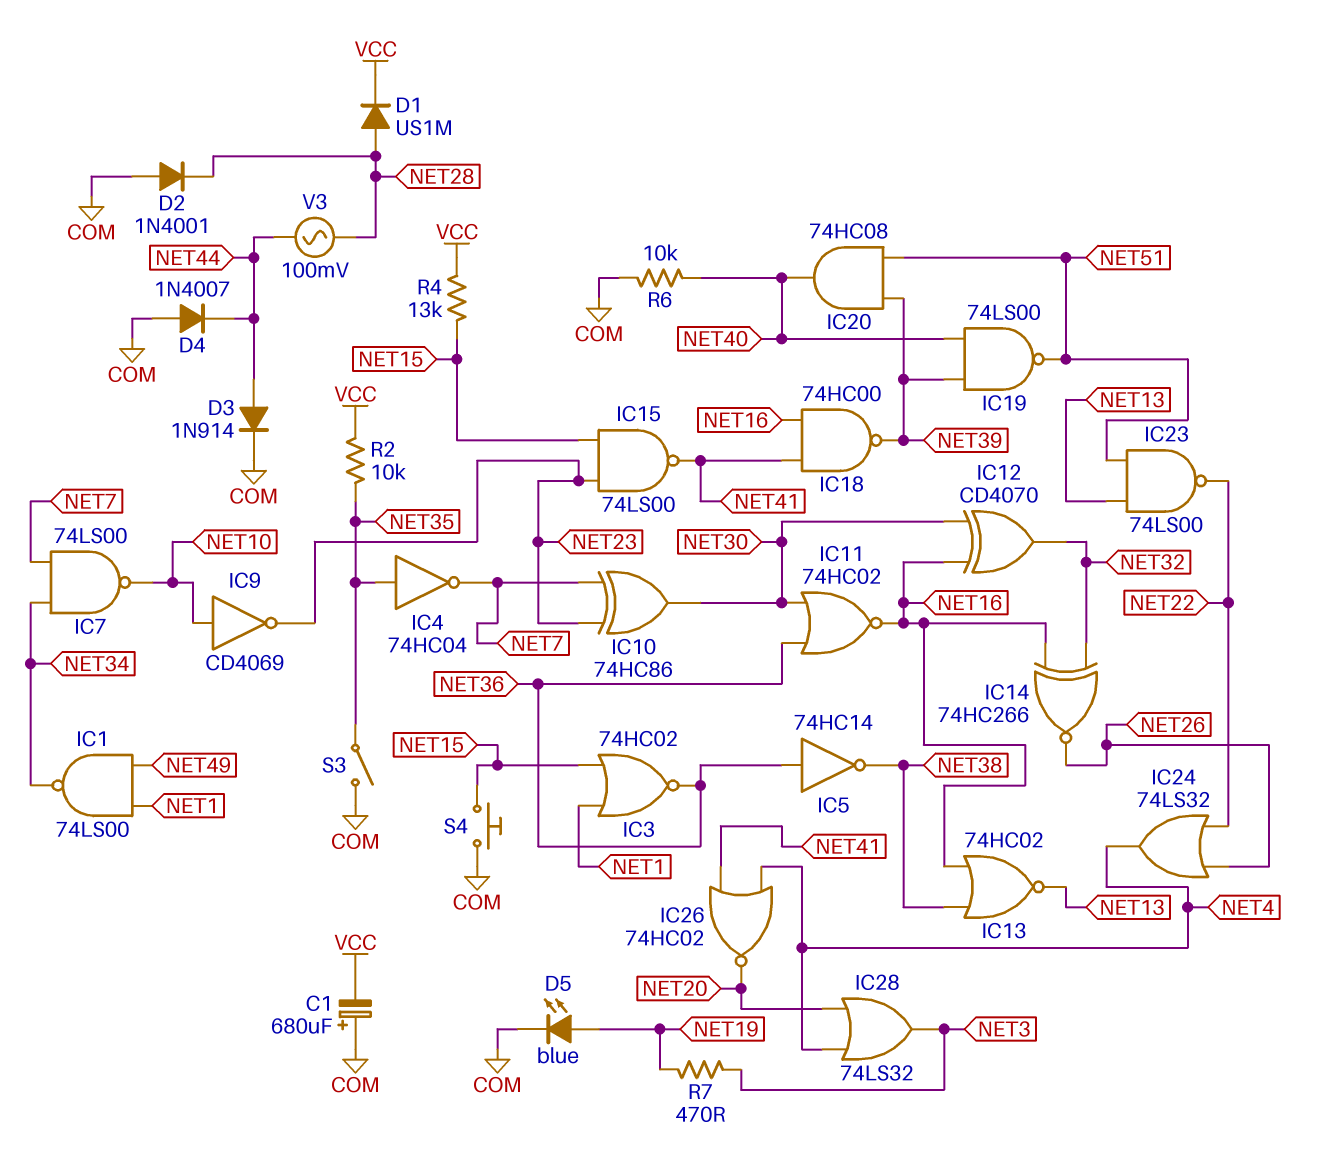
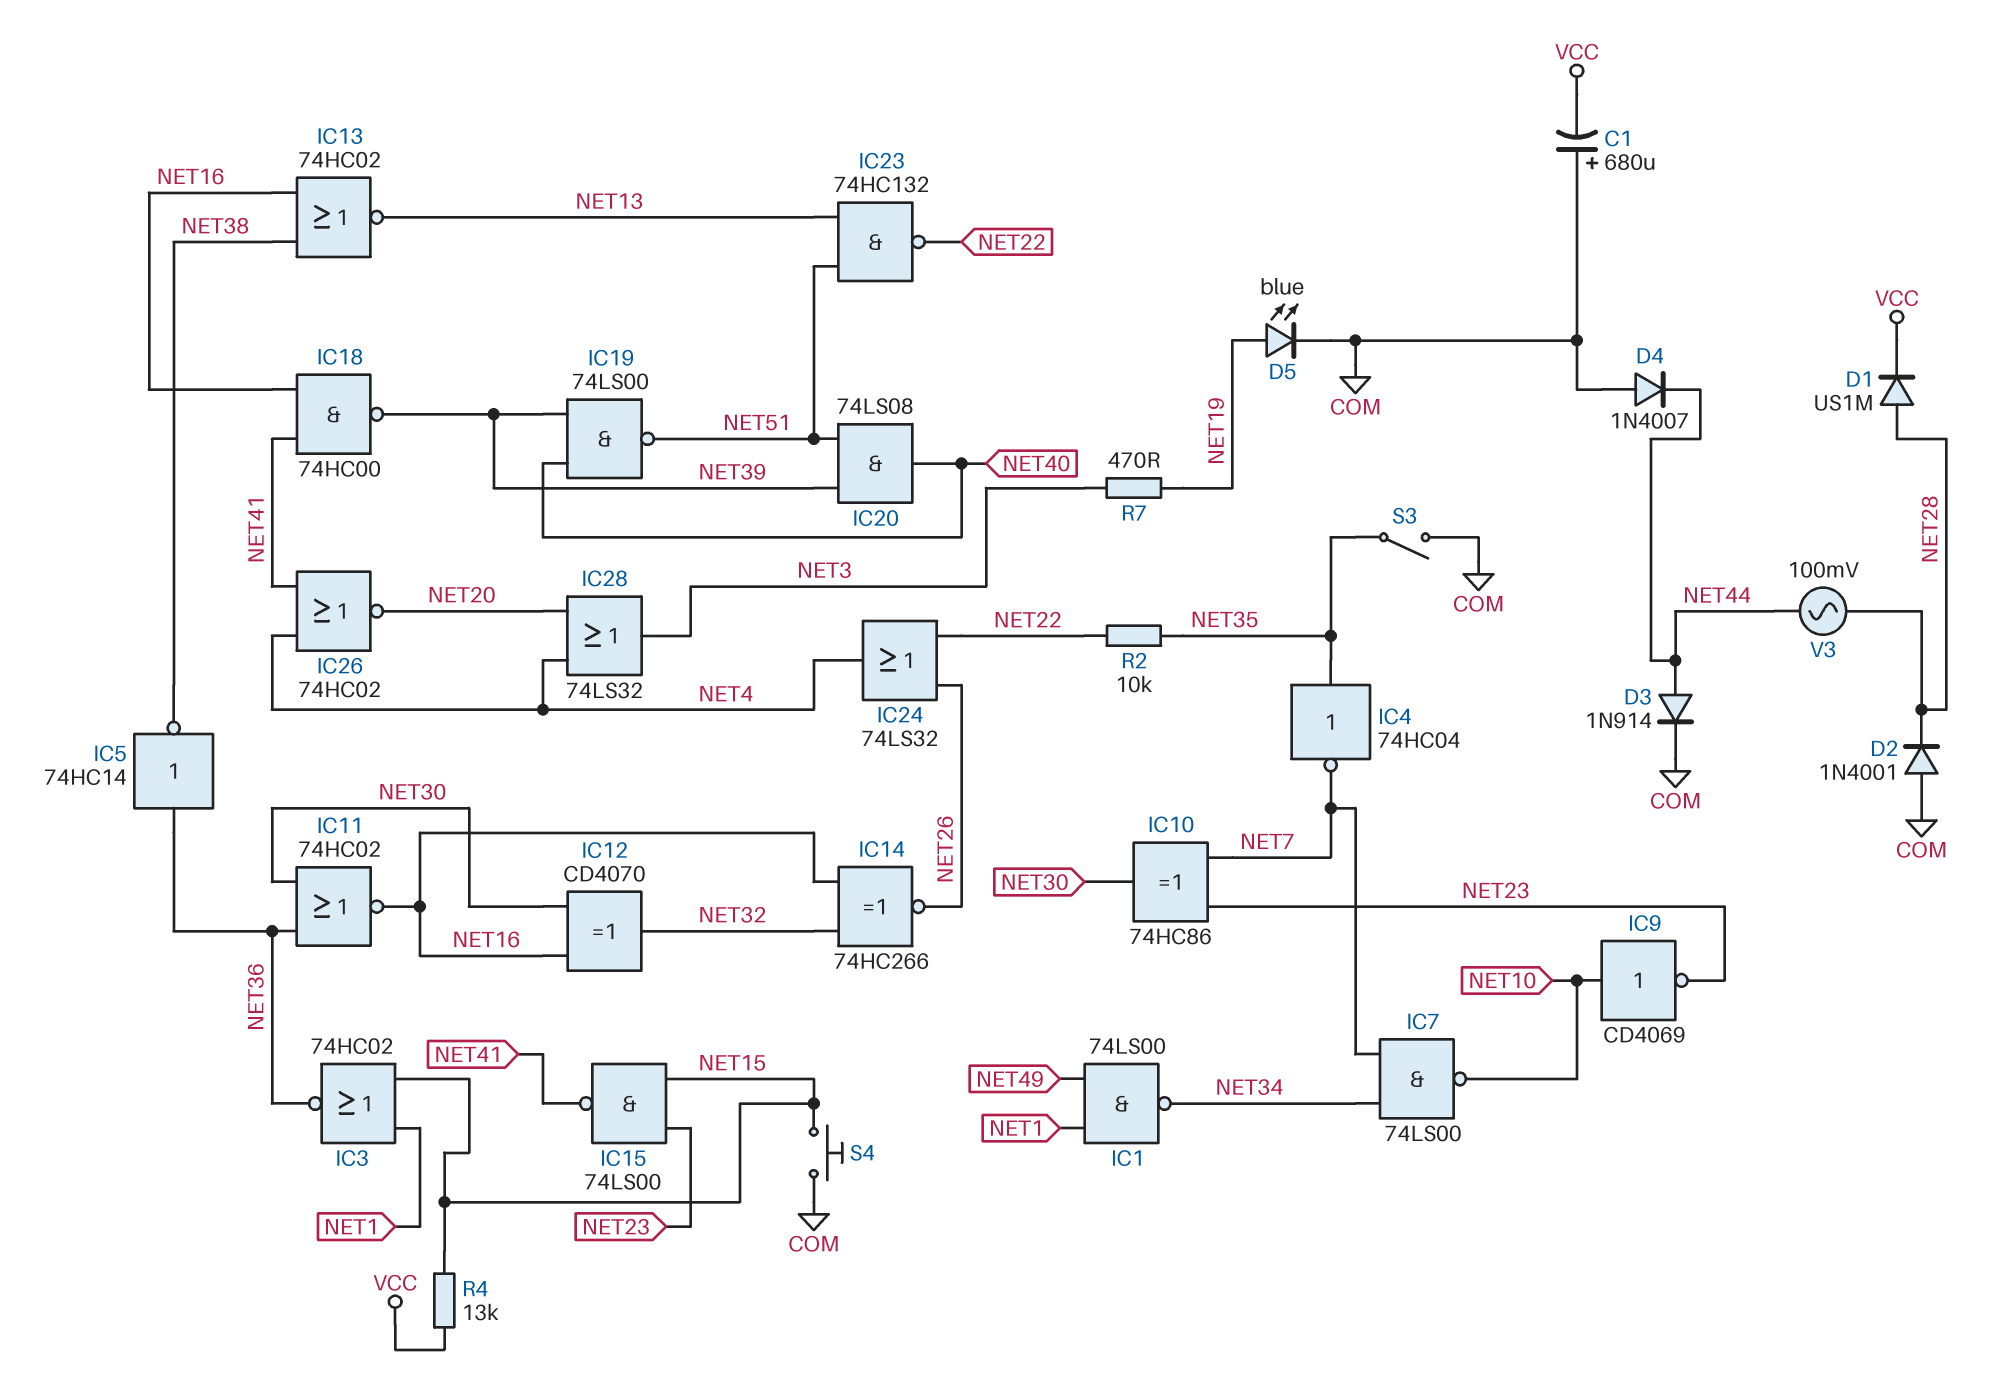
IC20: AND 74HC08 (in NET39, in NET51, out NET40) -> AND 74LS08 (in NET39, in NET51, out NET40)
IC23: NAND 74LS00 (in NET13, in NET51, out NET22) -> NAND 74HC132 (in NET13, in NET51, out NET22)
R2: 10k (NET35, VCC) -> 10k (NET22, NET35)
R6: 10k (COM, NET40) -> none

